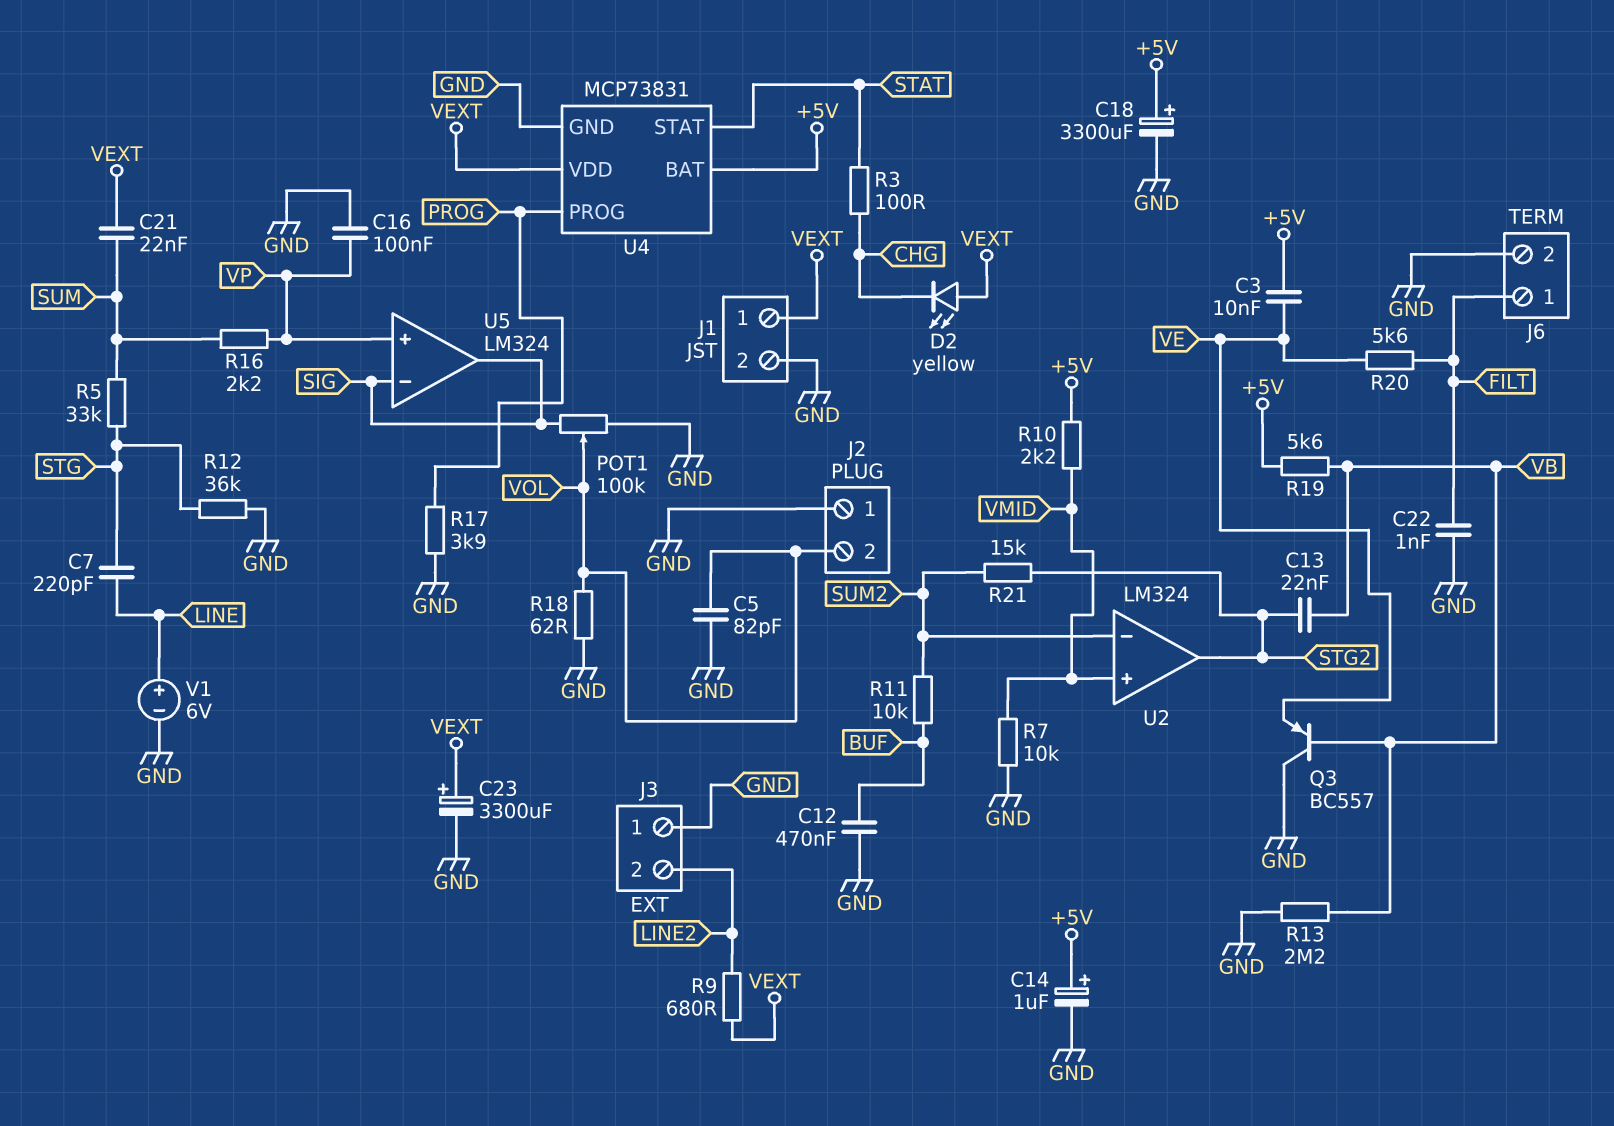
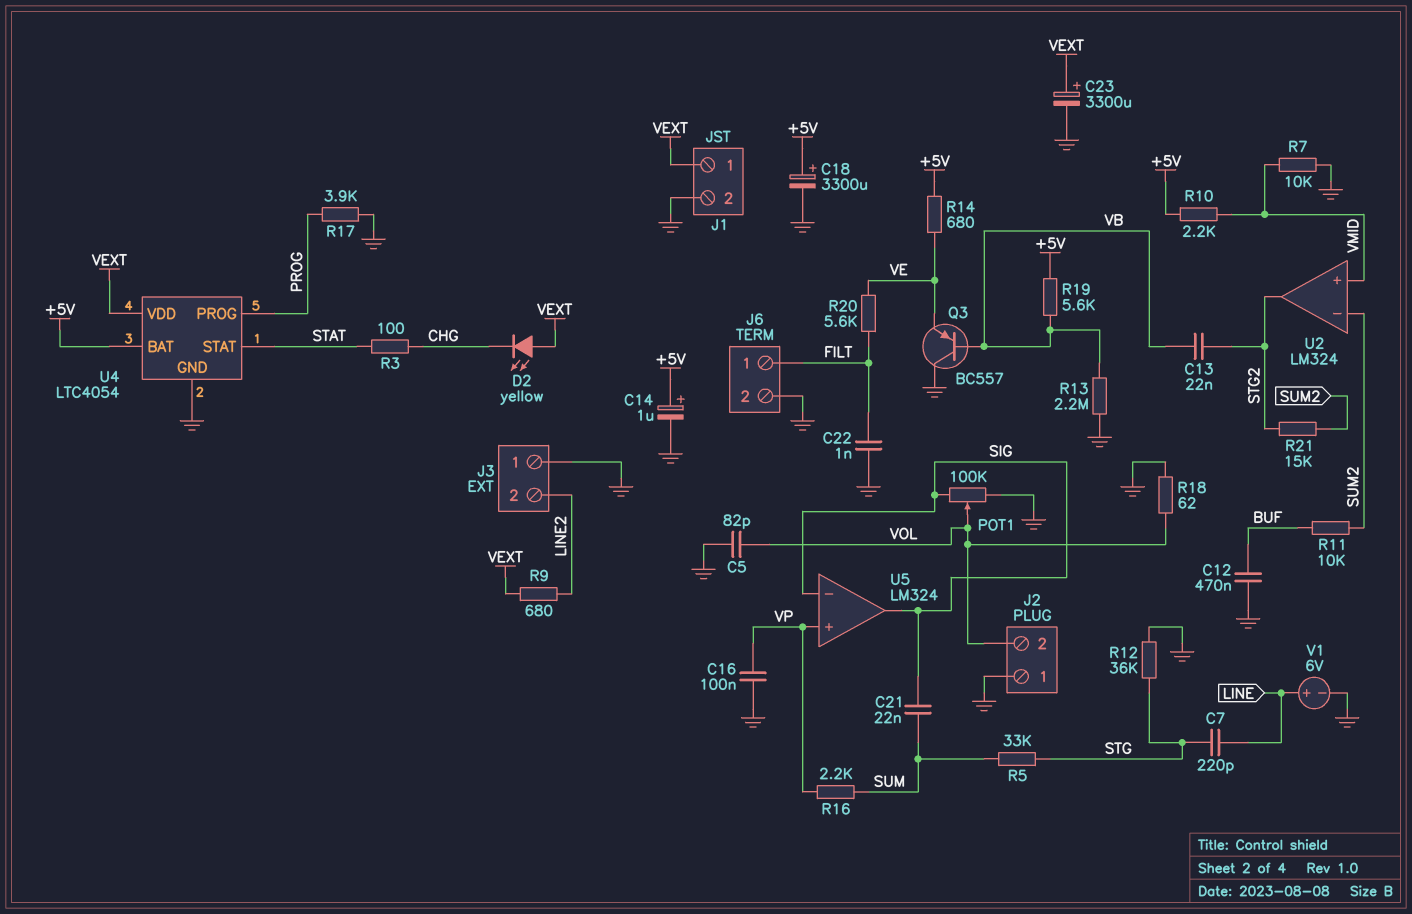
C3: 10nF (+5V, VE) -> none
C21: 22nF (SUM, VEXT) -> 22nF (SIG, SUM)
R14: none -> 680 (+5V, VE)
U4: MCP73831 -> LTC4054

